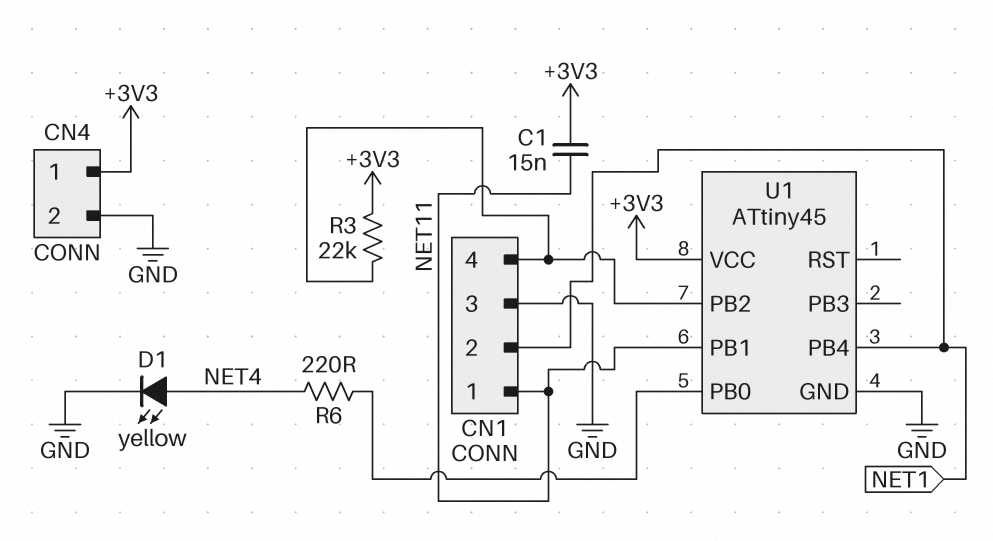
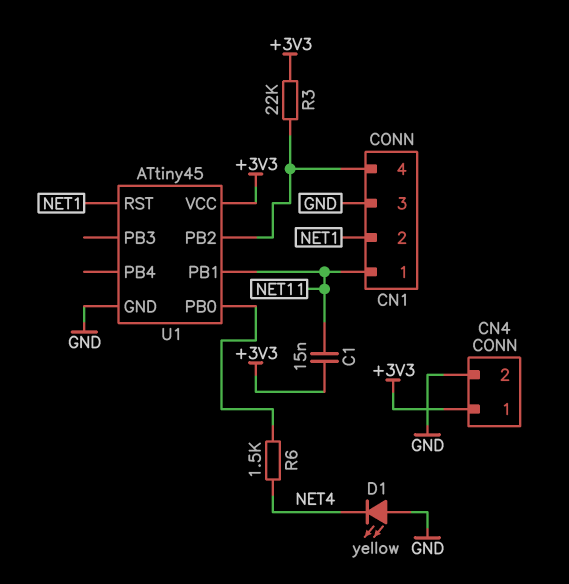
D1: LED yellow (A NET4, K GND) -> LED yellow (A GND, K NET4)
R6: 220 (NET4, U1/PB0) -> 1.5k (NET4, U1/PB0)
U1 pin PB4: NET1 -> none
U1 pin RST: none -> NET1

